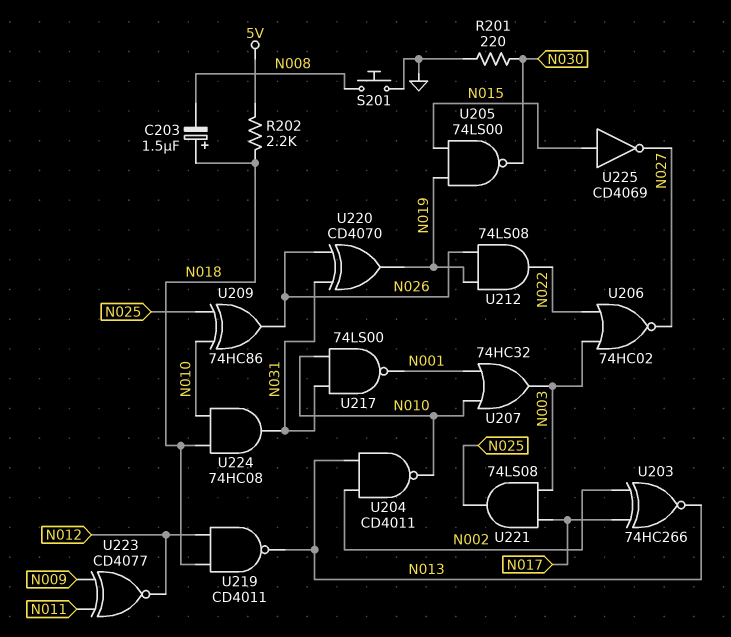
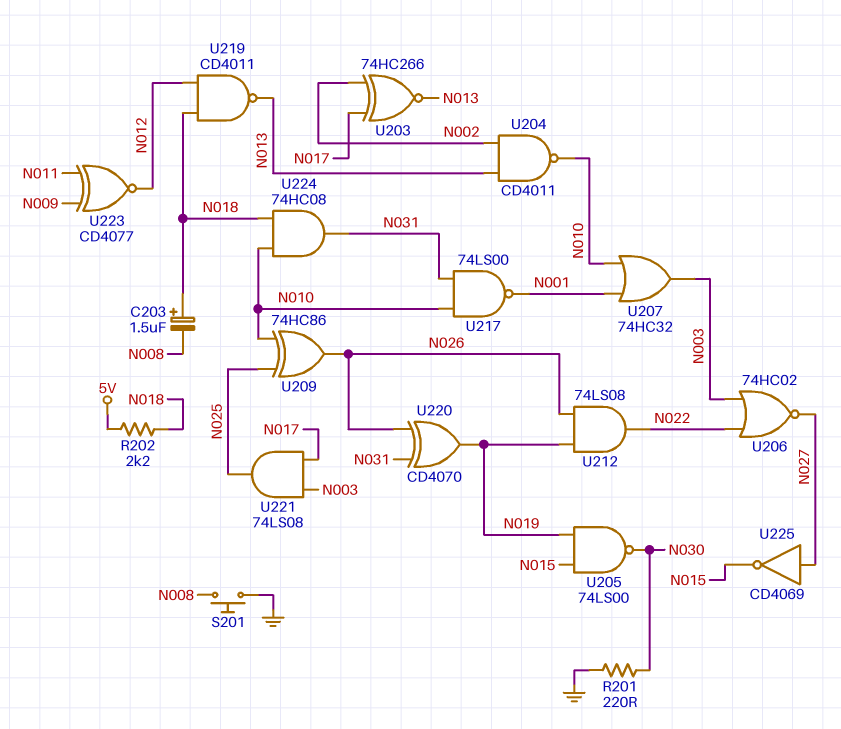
U225: NOT CD4069 (in N015, out N027) -> NOT CD4069 (in N027, out N015)

